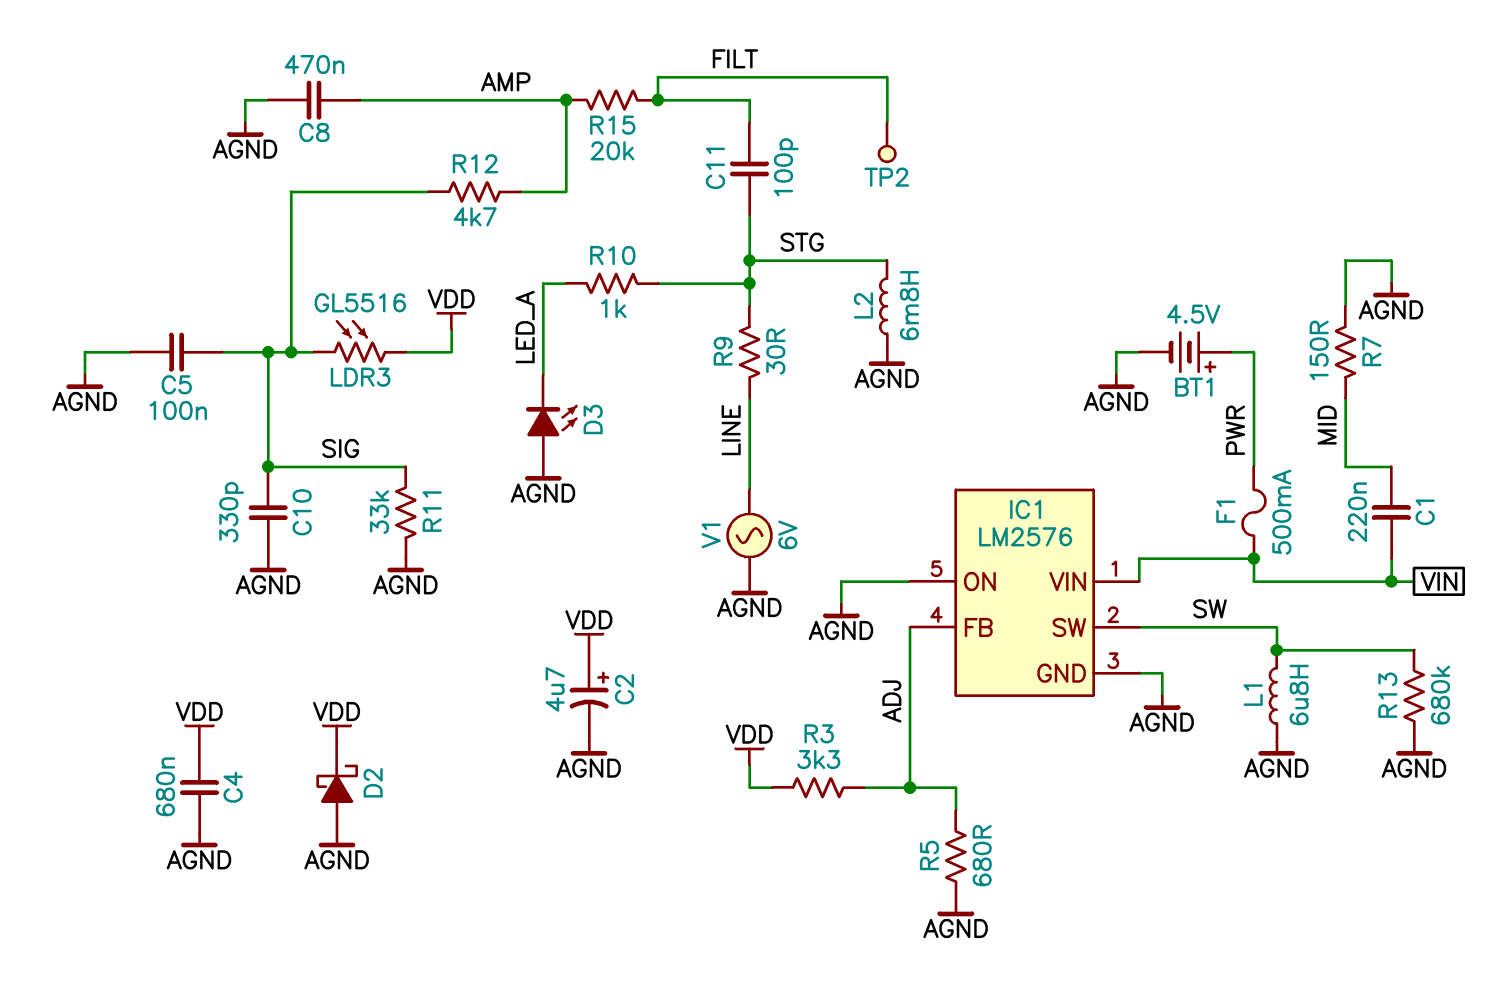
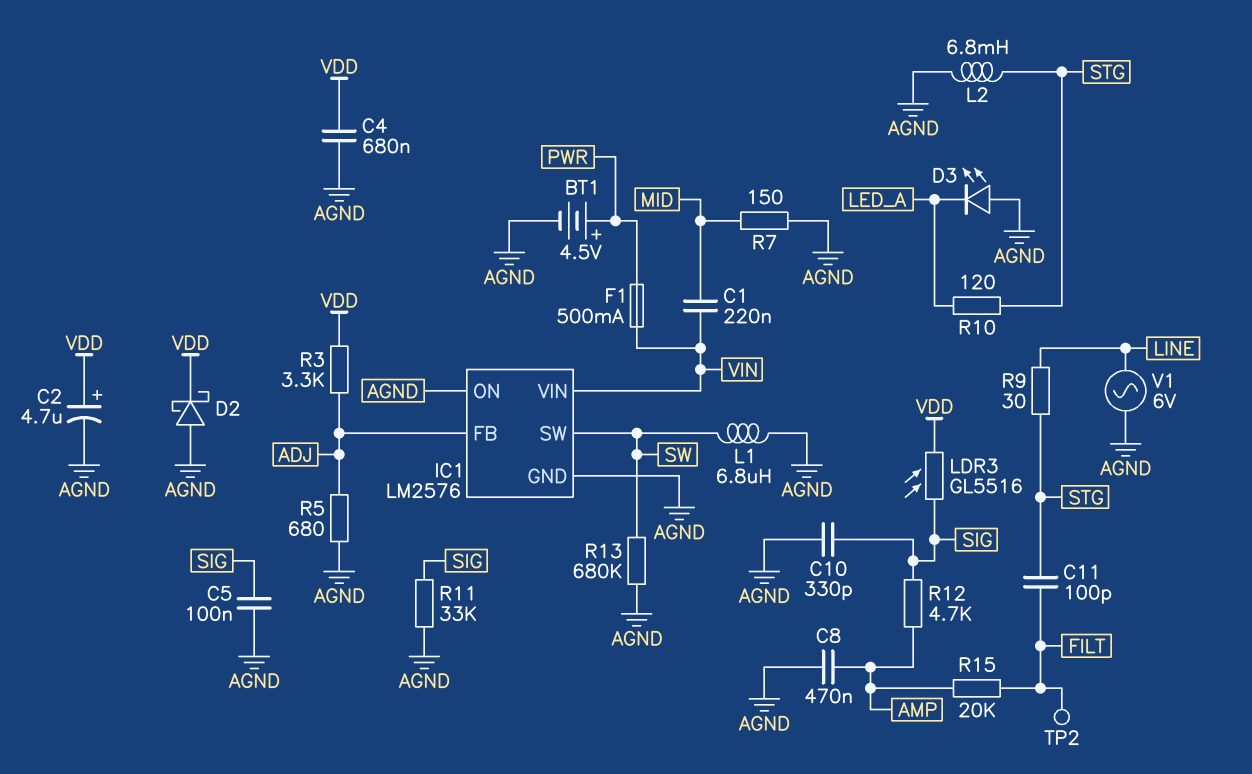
R10: 1k (LED_A, STG) -> 120 (LED_A, STG)

